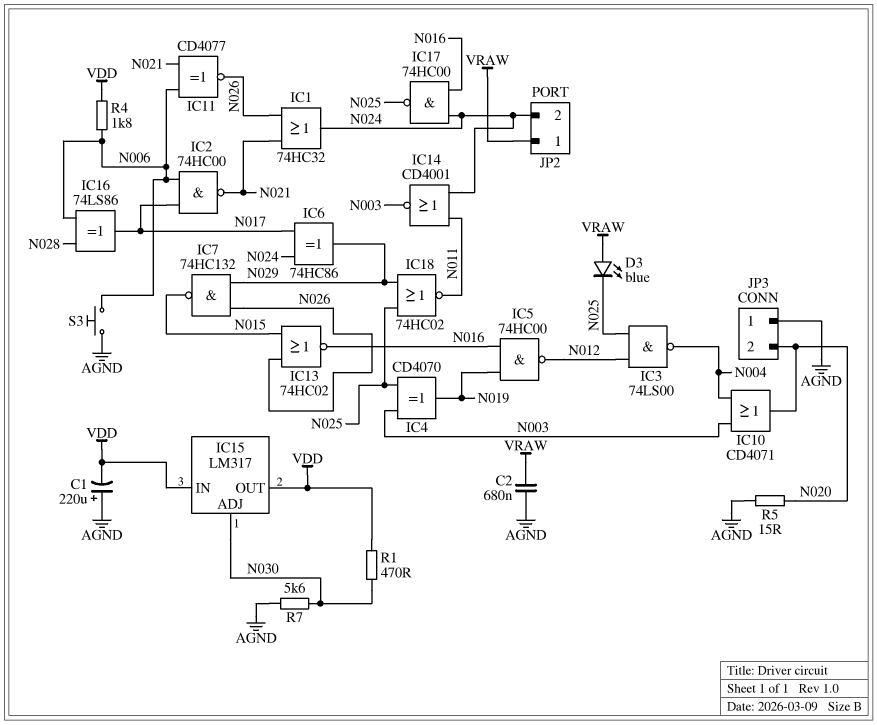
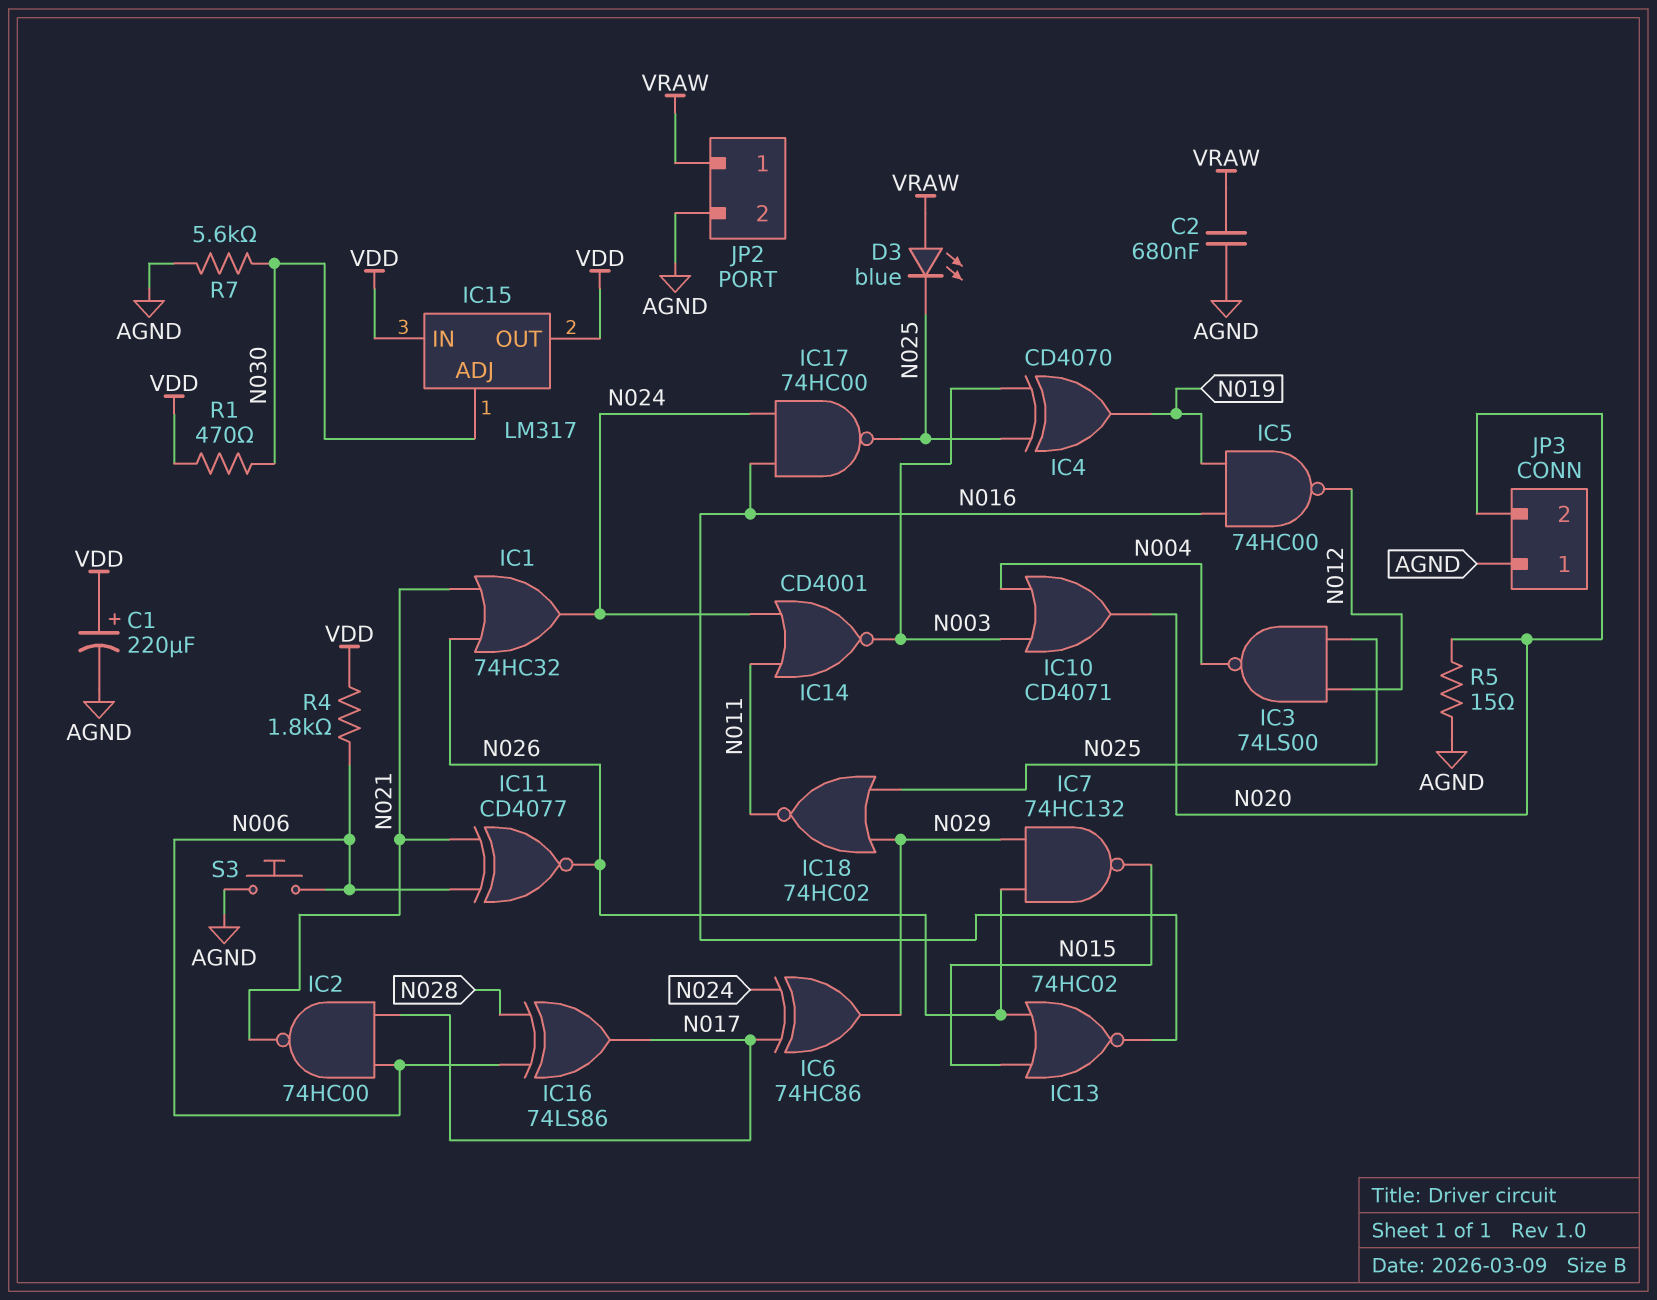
C1: 220uF (plus AGND, minus VDD) -> 220uF (plus VDD, minus AGND)
JP2 pin 2: N024 -> AGND

